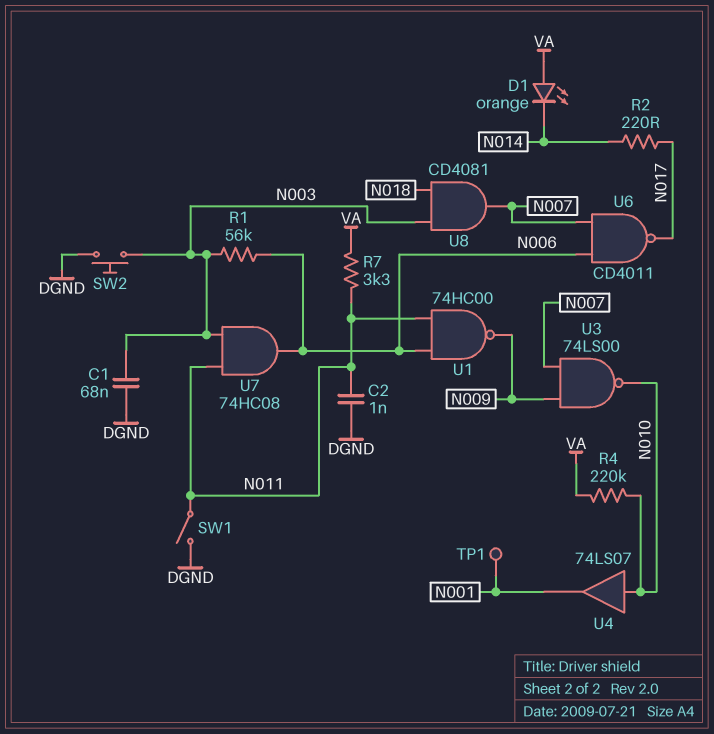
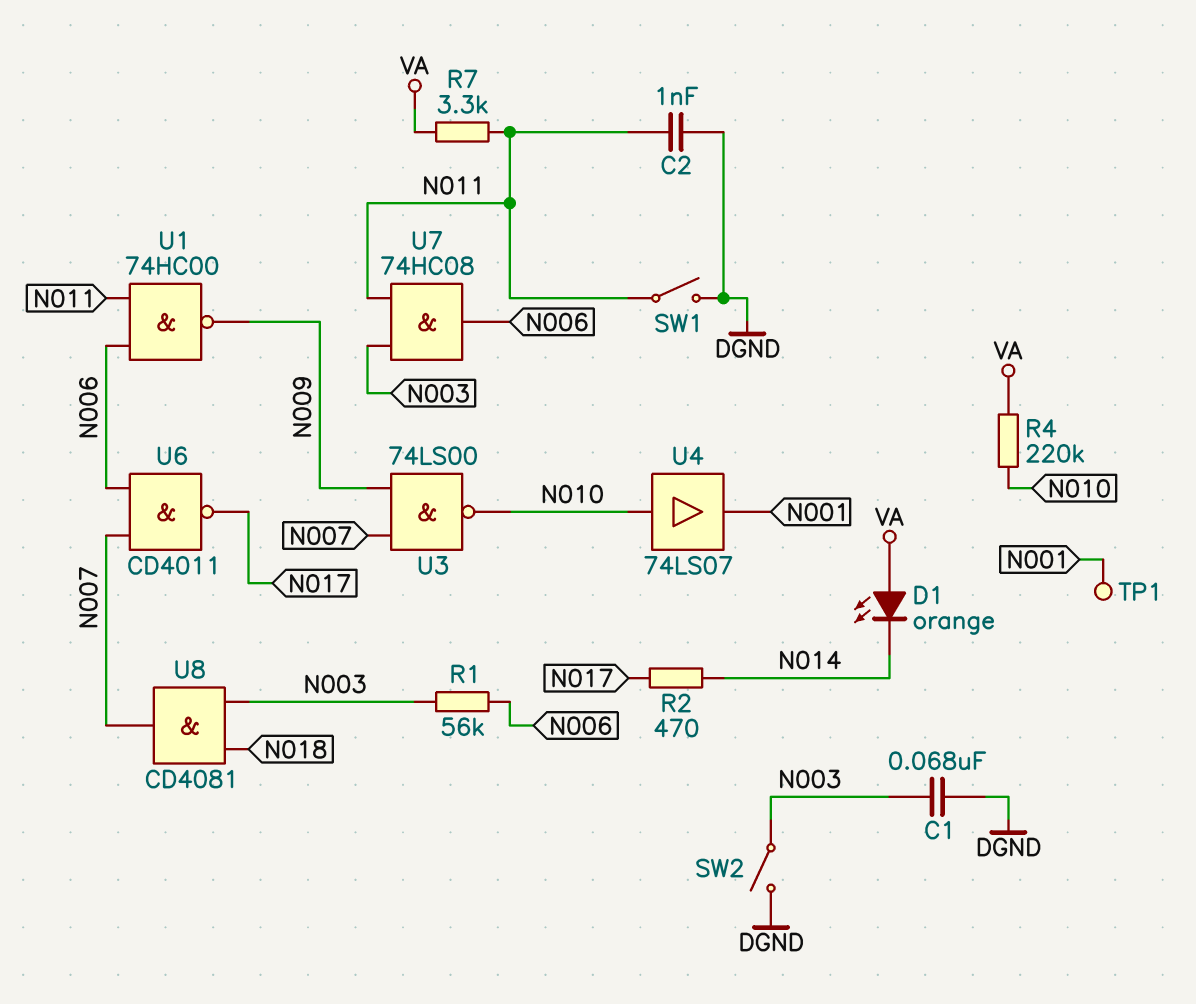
R2: 220 (N014, N017) -> 470 (N014, N017)
SW2: button (DGND, N003) -> switch (DGND, N003)

